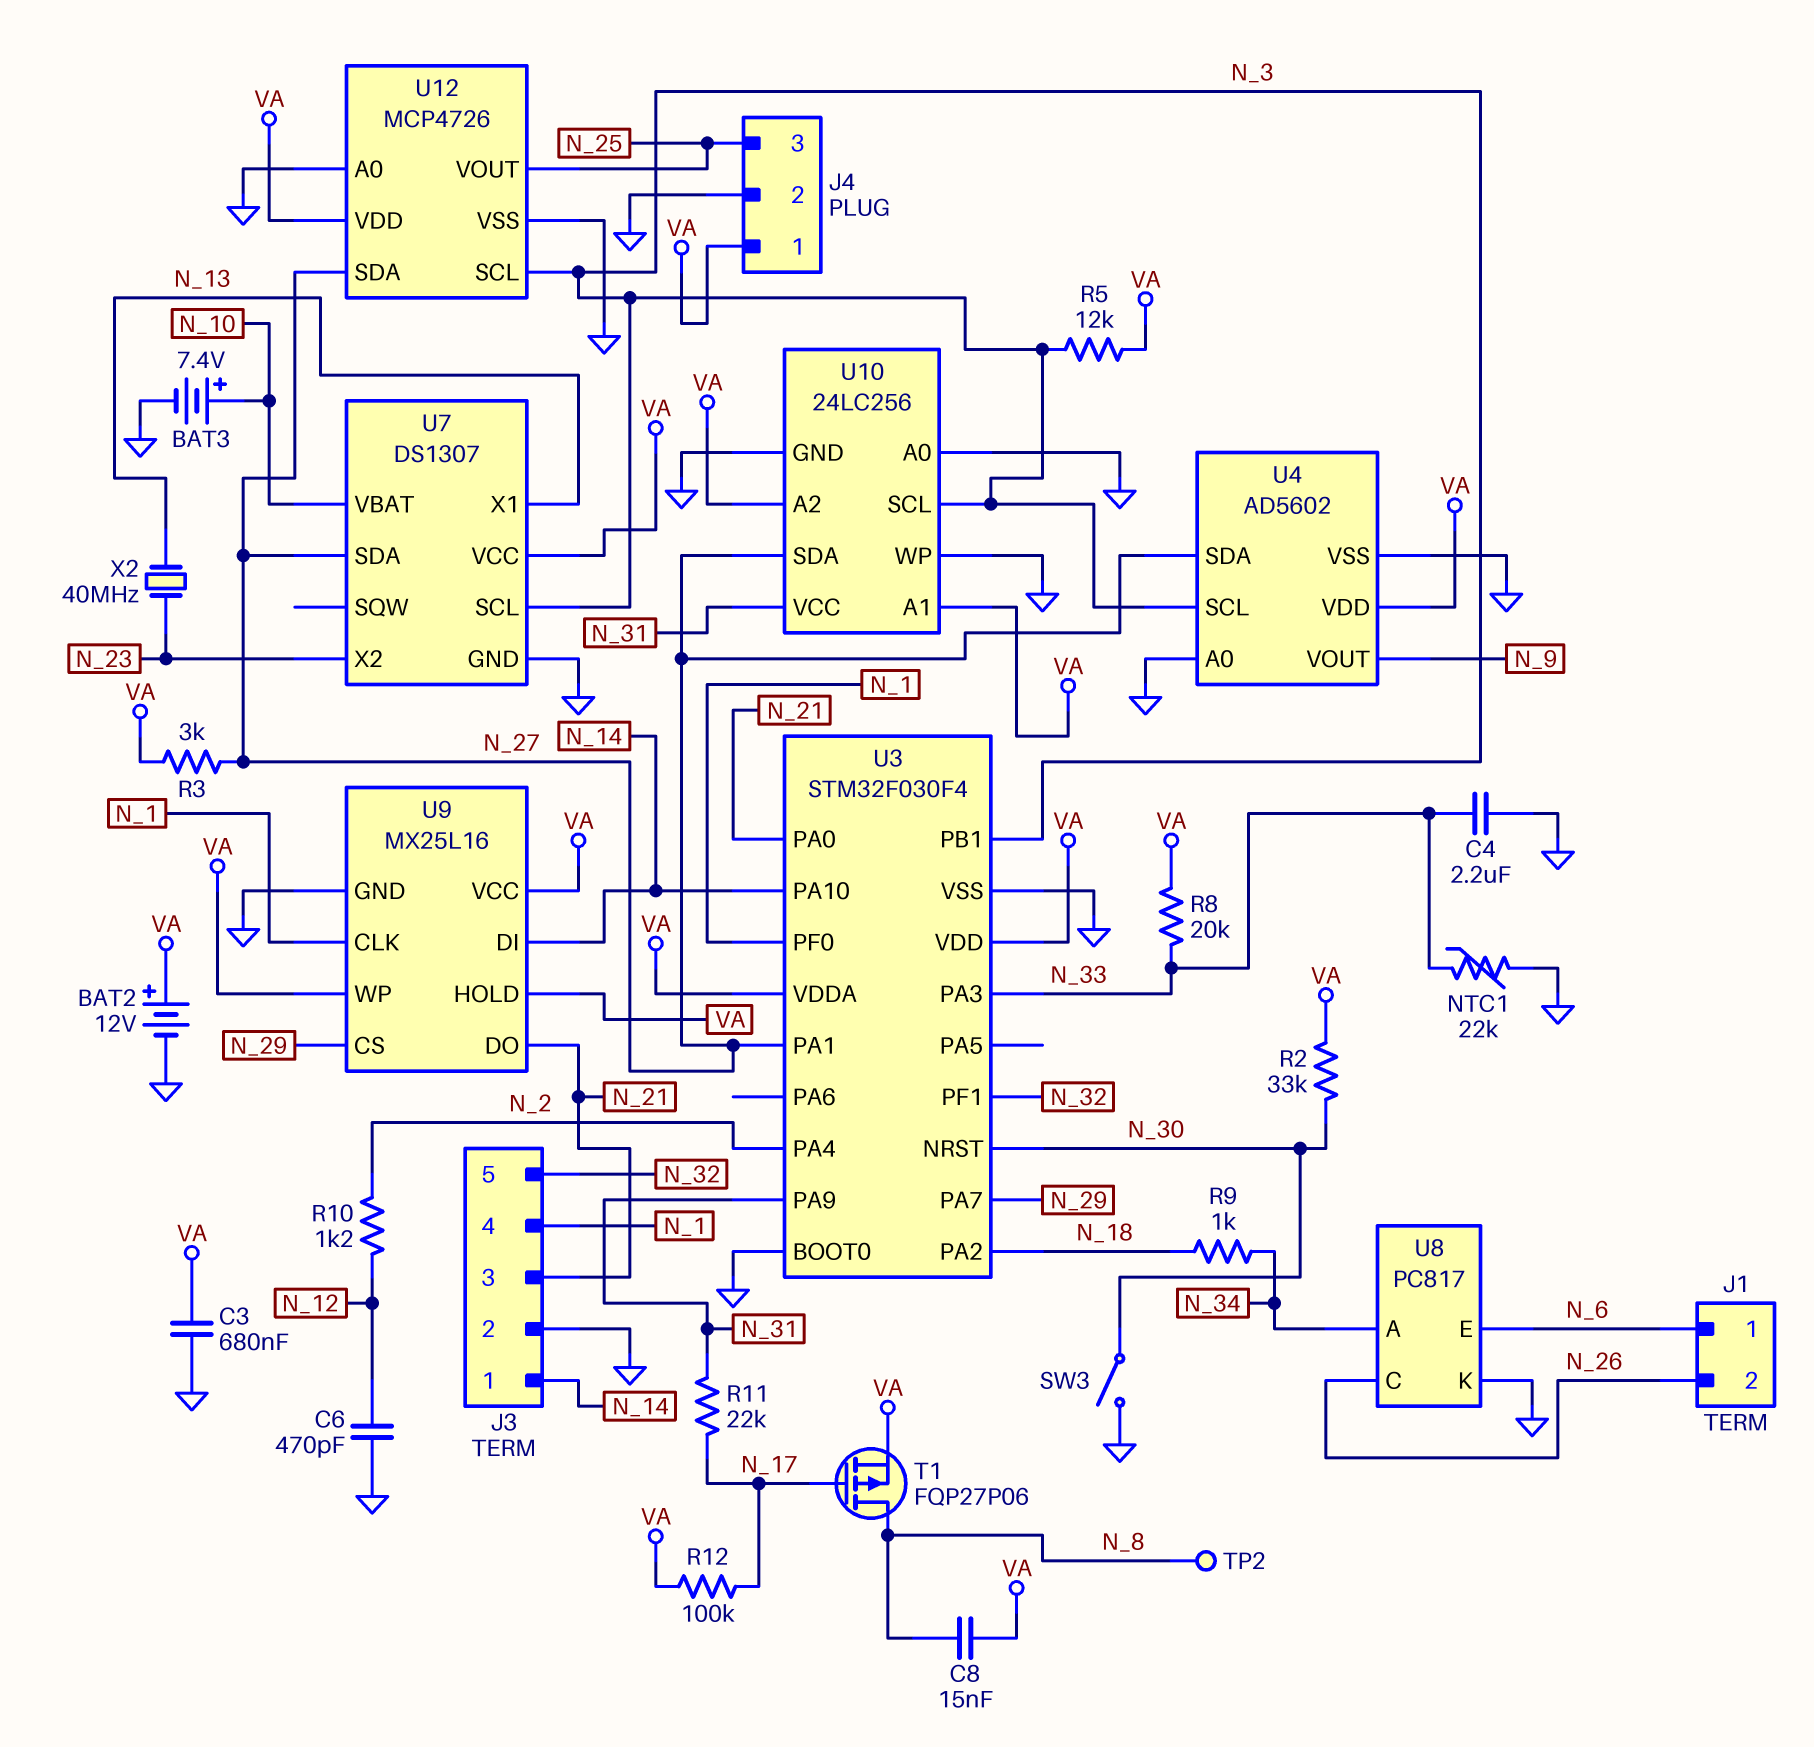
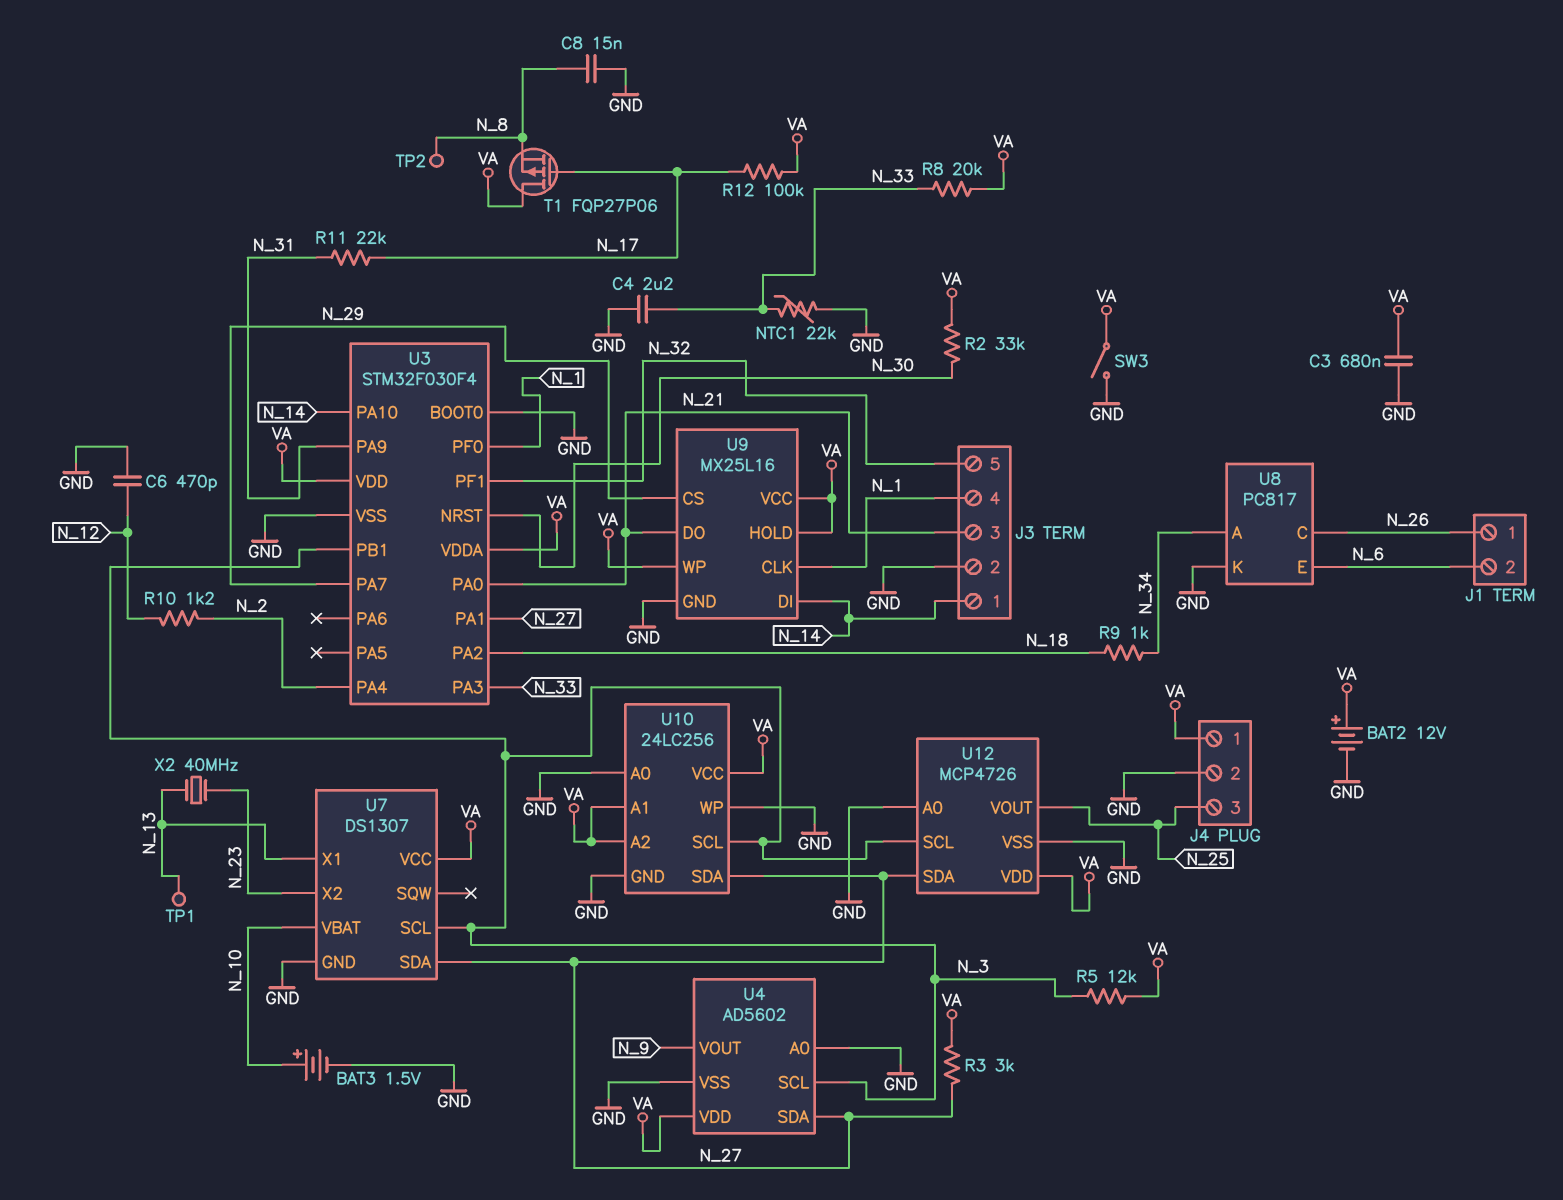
BAT3: 7.4V (plus N_10, minus GND) -> 1.5V (plus N_10, minus GND)
C8: 15nF (N_8, VA) -> 15nF (GND, N_8)
J1 pin 1: N_6 -> N_26
J1 pin 2: N_26 -> N_6
SW3: switch (GND, N_30) -> switch (GND, VA)
T1: PMOS FQP27P06 (G N_17, D N_8, S VA) -> PMOS FQP27P06 (G N_17, D VA, S N_8)
TP1: none -> test point (N_13)
U10 pin VCC: N_31 -> VA

